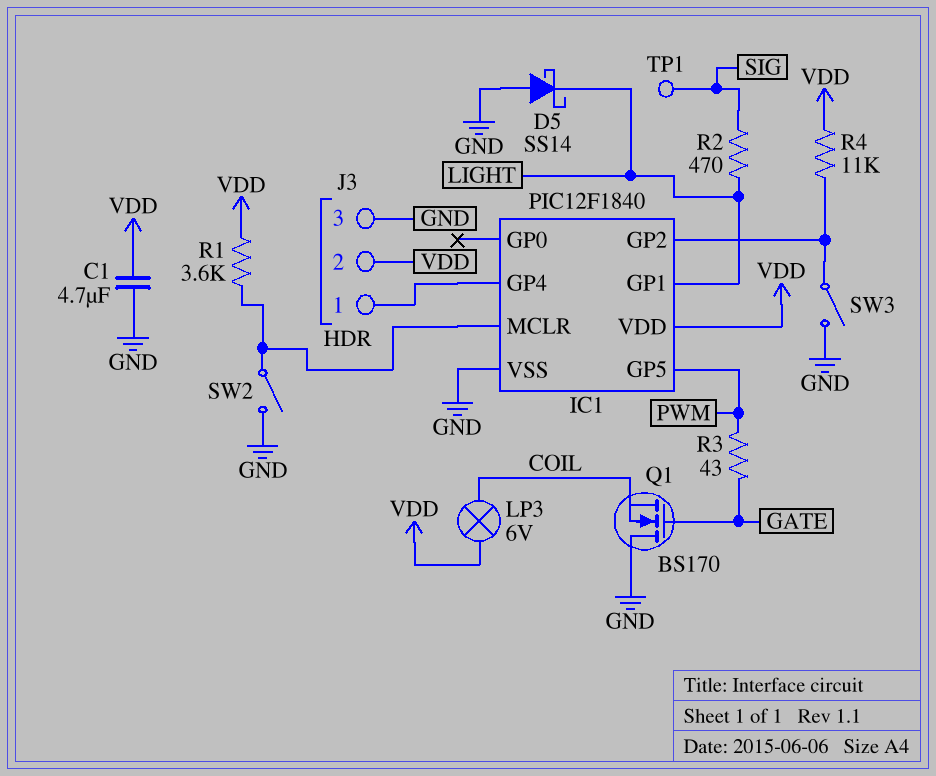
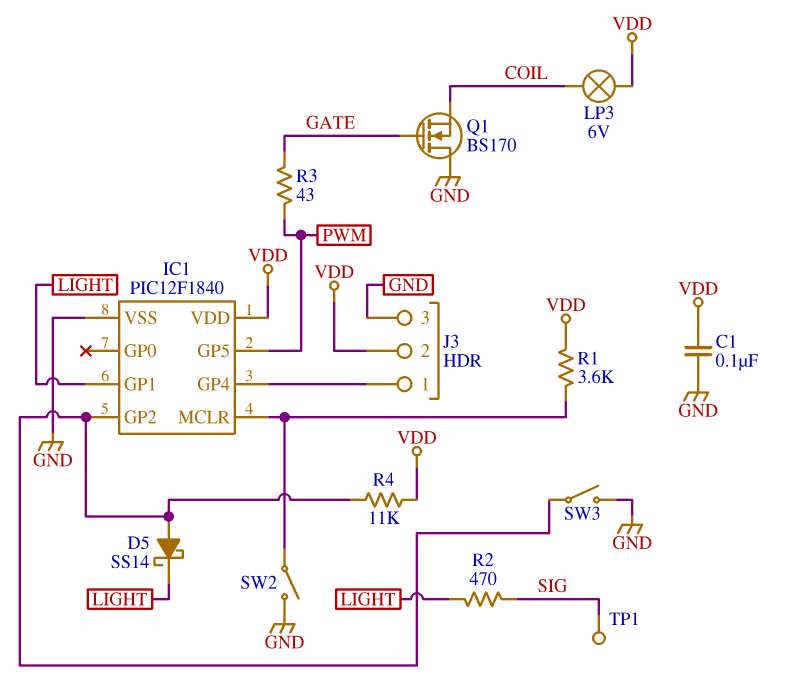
C1: 4.7uF (GND, VDD) -> 100nF (GND, VDD)
D5: schottky SS14 (A GND, K LIGHT) -> schottky SS14 (A IC1/GP2, K LIGHT)

